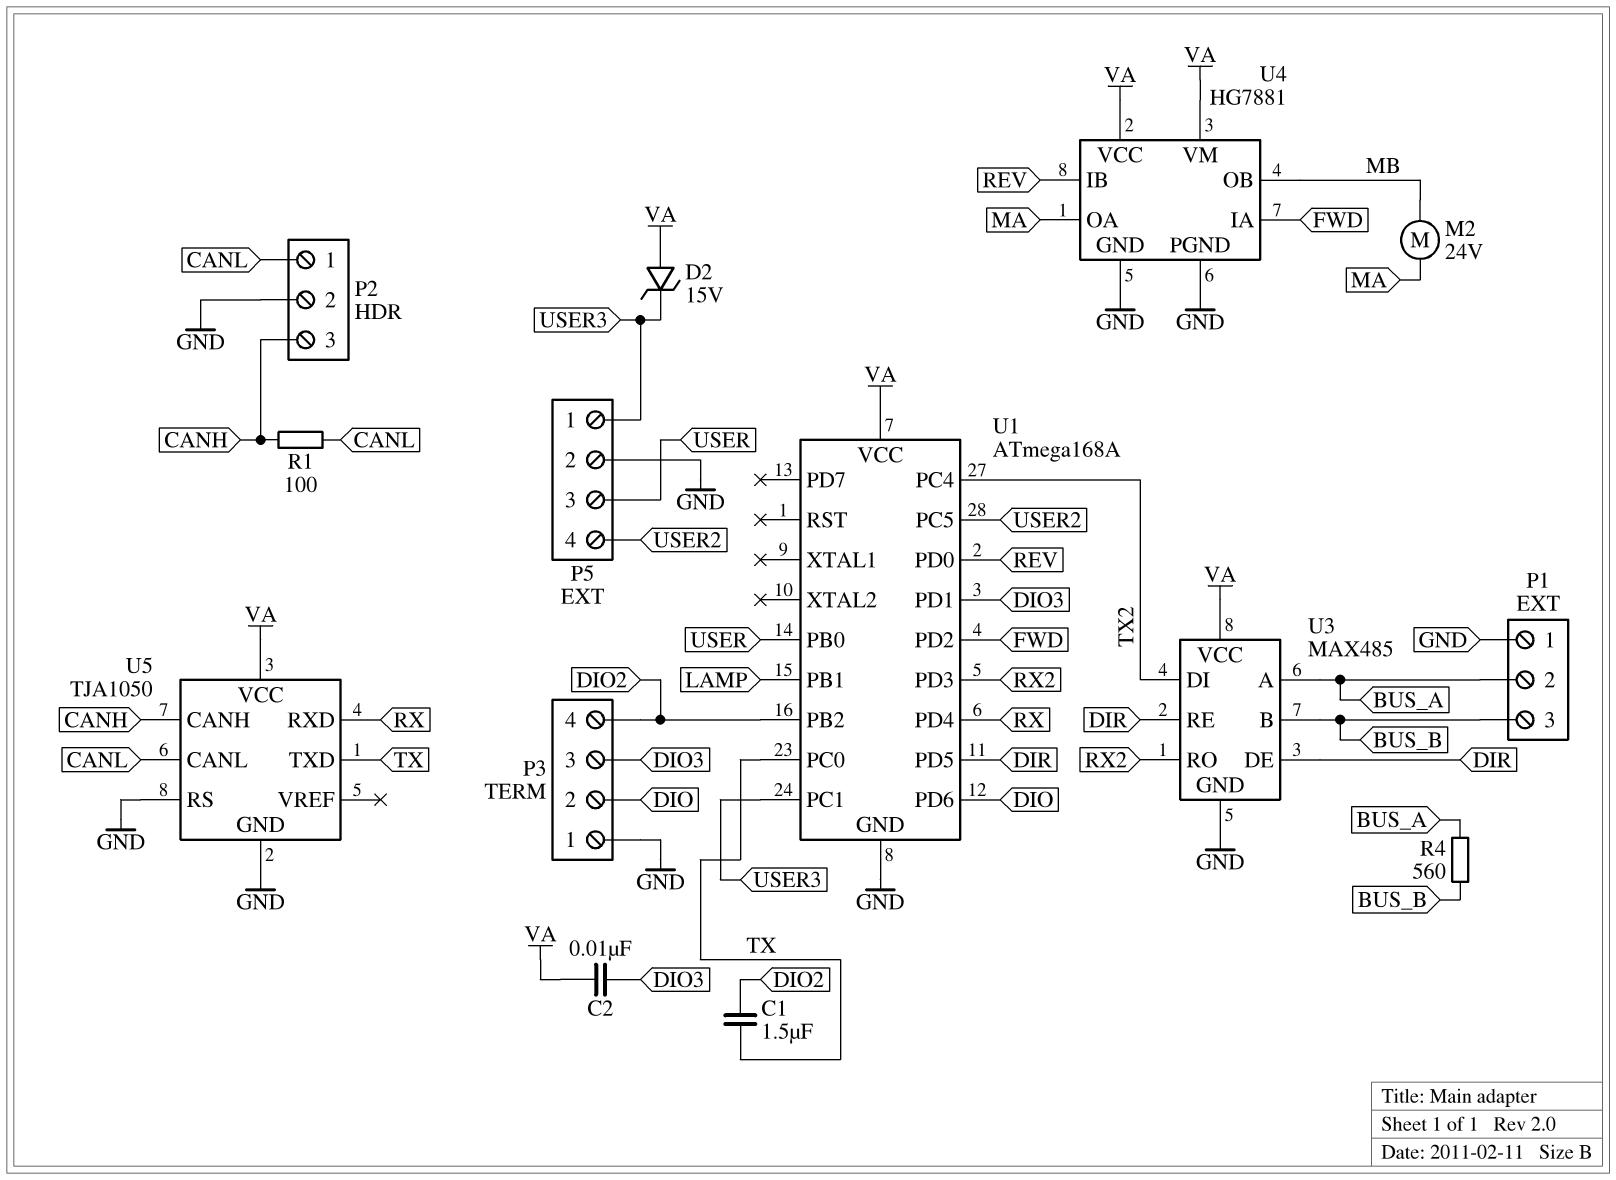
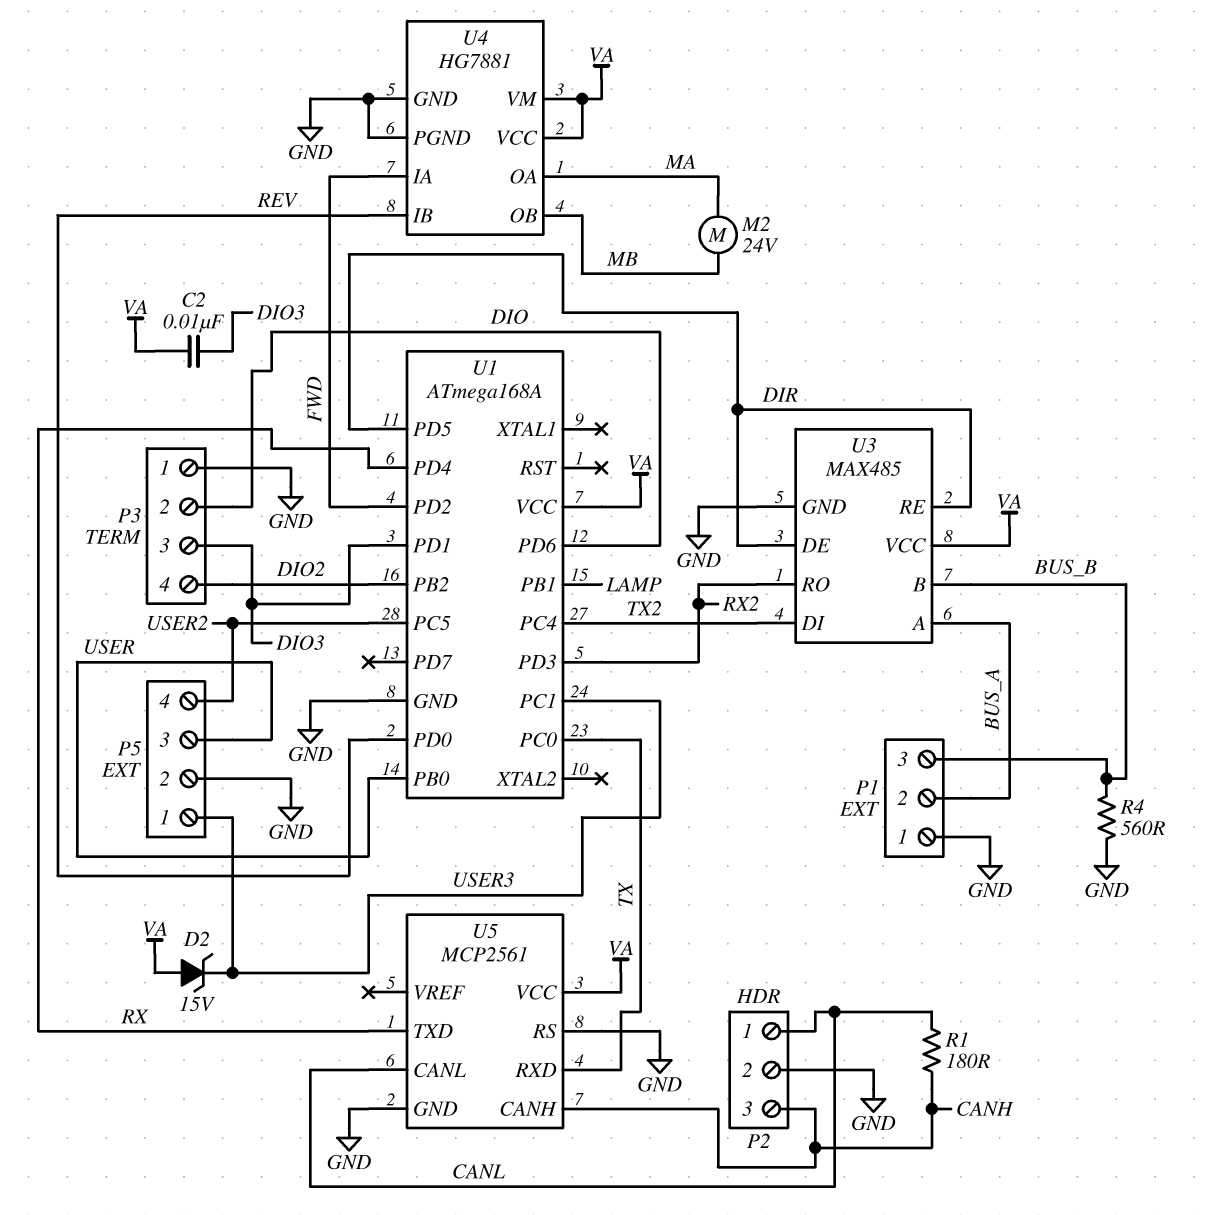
C1: 1.5uF (DIO2, TX) -> none
R1: 100 (CANH, CANL) -> 180 (CANH, CANL)
R4: 560 (BUS_A, BUS_B) -> 560 (BUS_B, GND)
U5: TJA1050 -> MCP2561
U5 pin RXD: RX -> TX
U5 pin TXD: TX -> RX

